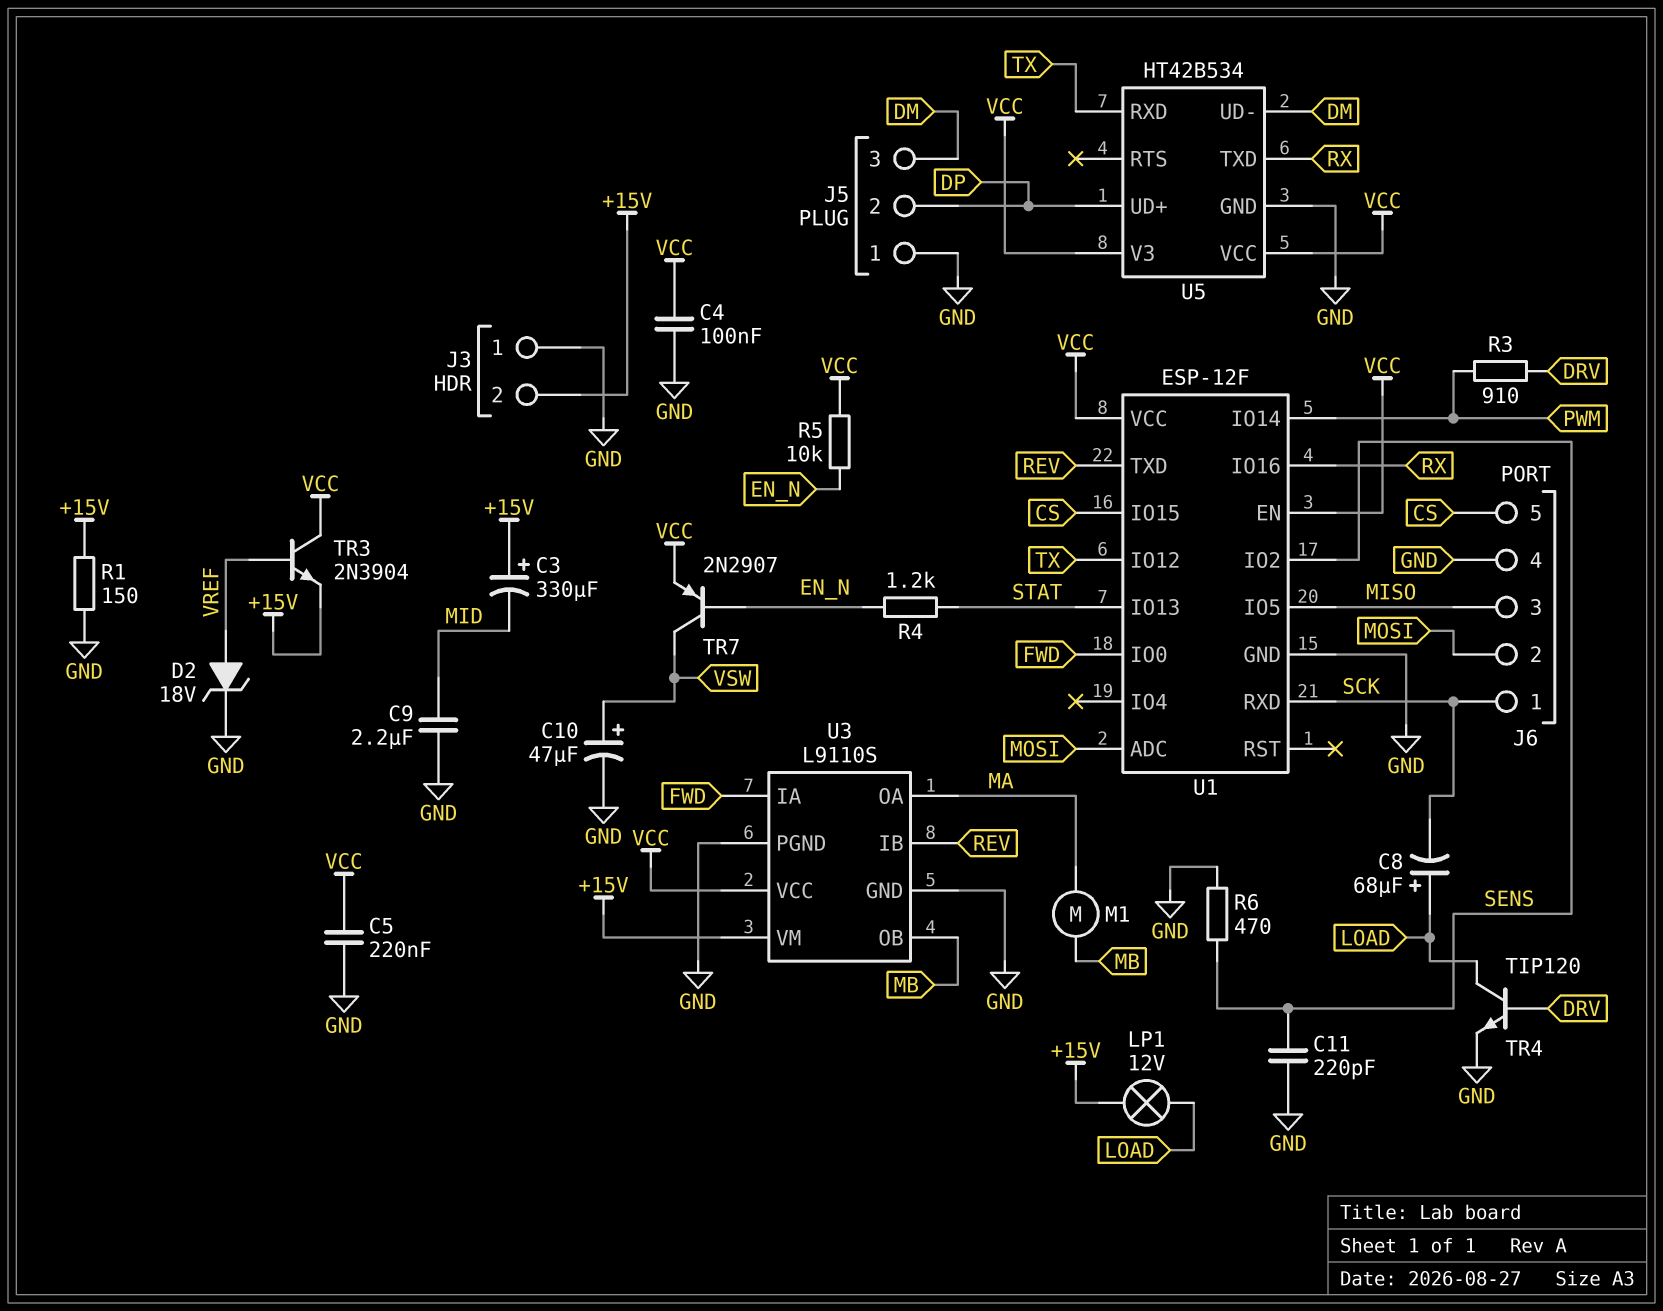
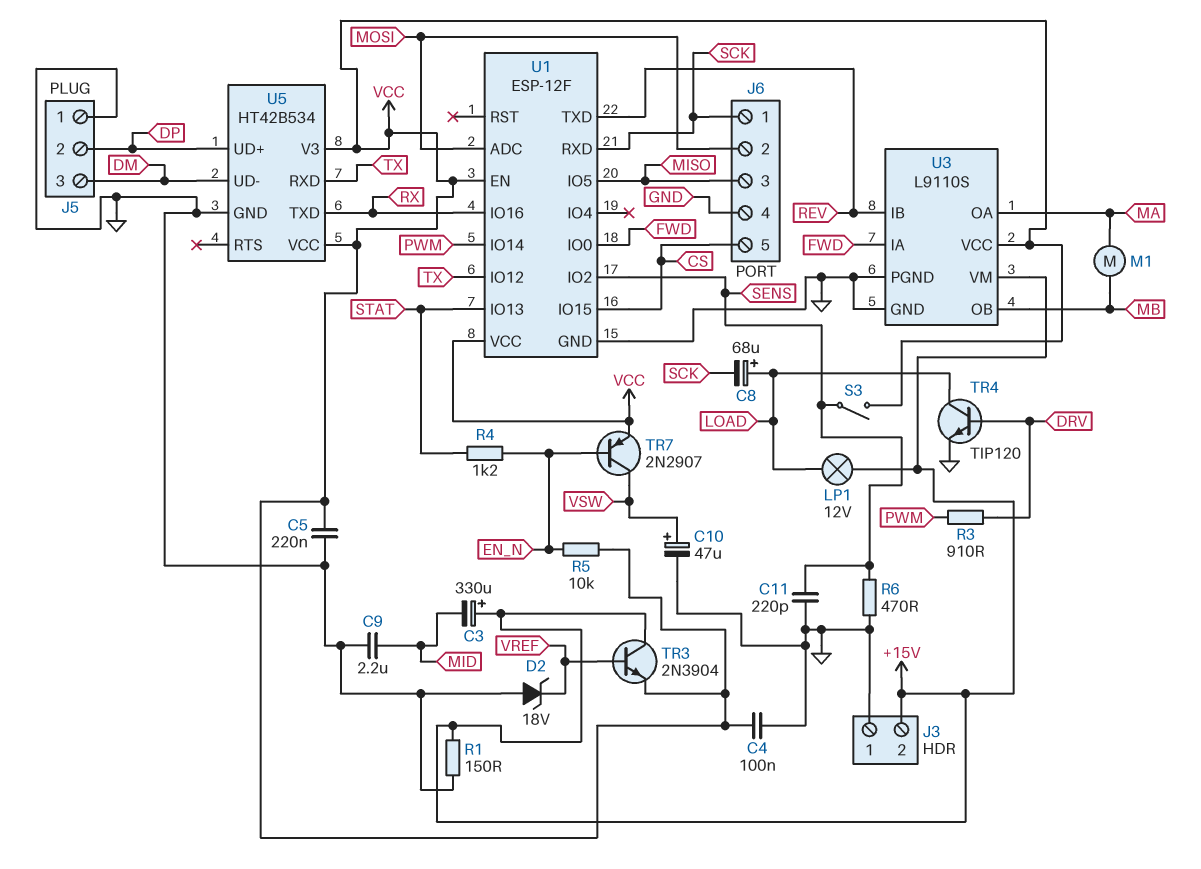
D2: zener 18V (A VREF, K GND) -> zener 18V (A GND, K VREF)
S3: none -> switch (SENS, VCC)
TR3: NPN 2N3904 (B VREF, C VCC, E +15V) -> NPN 2N3904 (B VREF, C +15V, E VCC)

